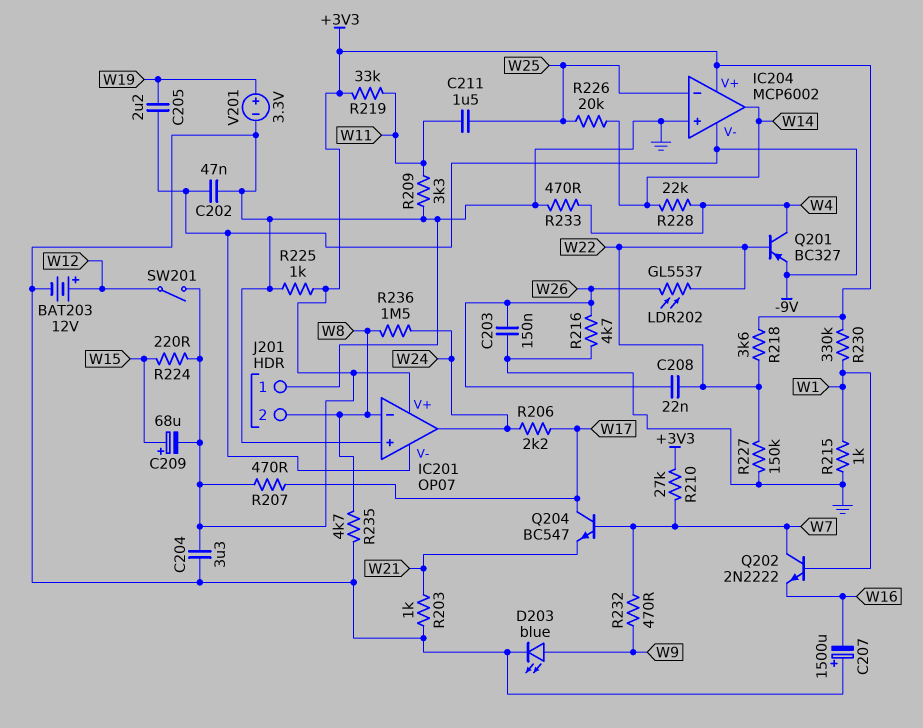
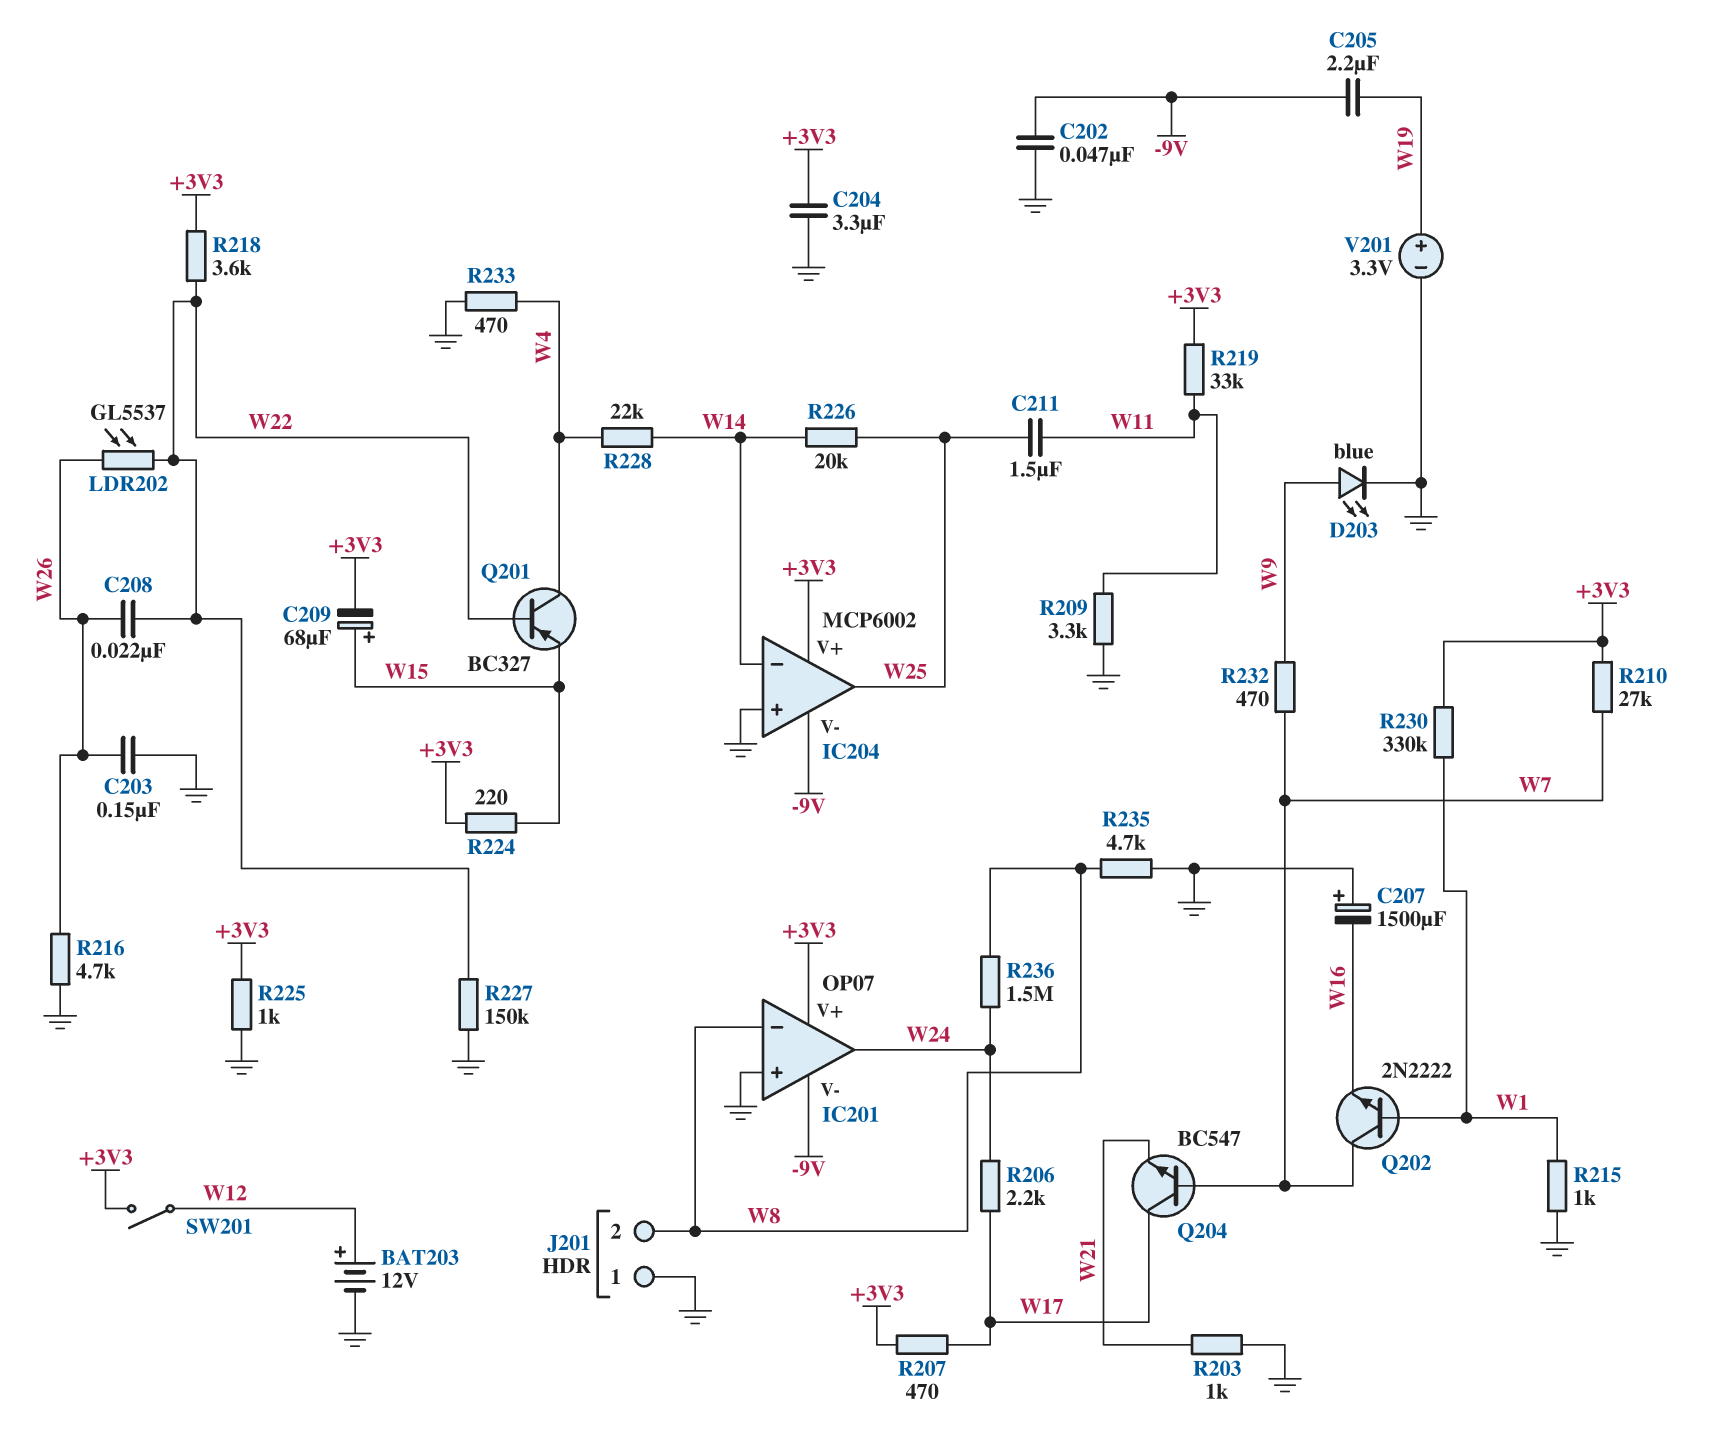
IC204 pin in-: W25 -> W14
IC204 pin out: W14 -> W25
Q201: PNP BC327 (B W22, C W4, E -9V) -> PNP BC327 (B W22, C W4, E W15)

